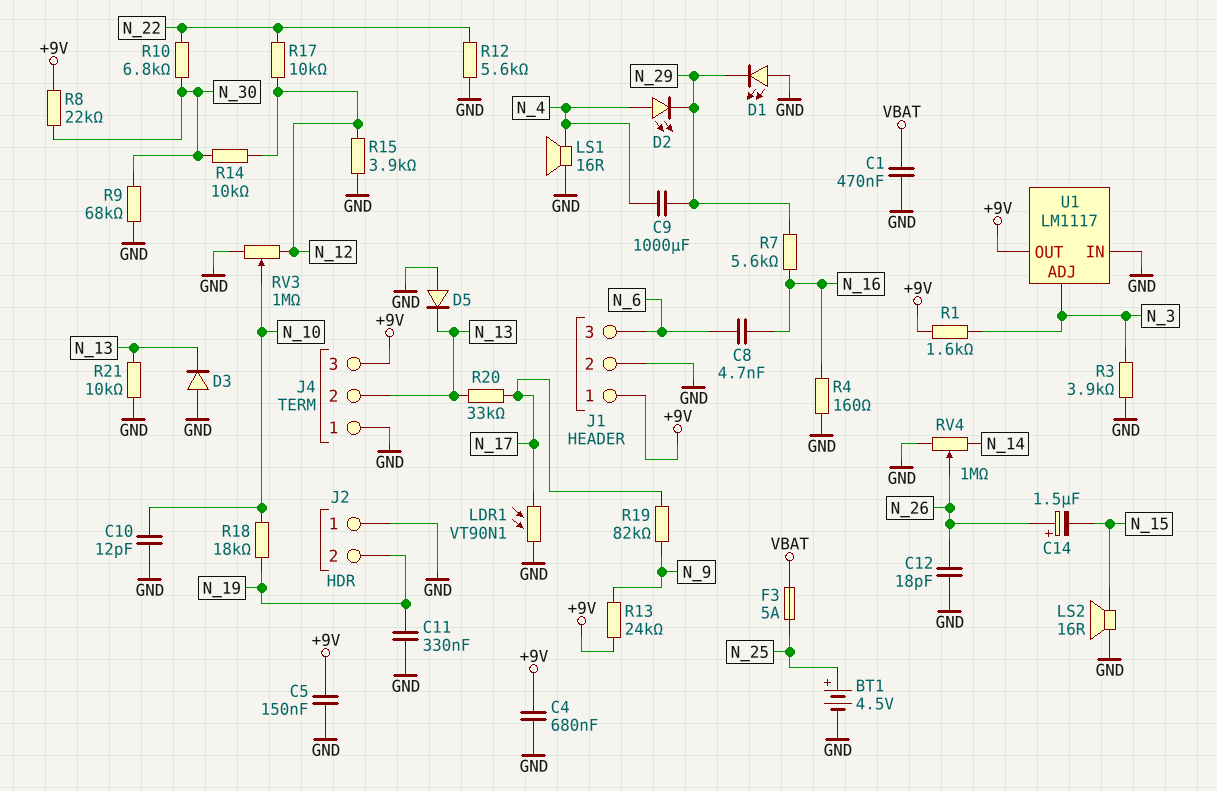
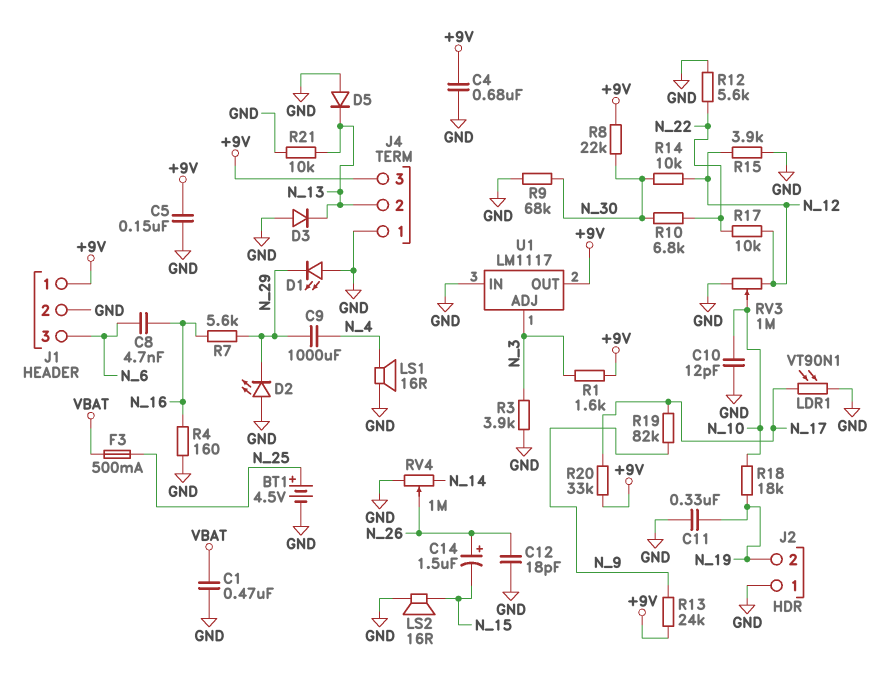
D2: LED (A N_4, K N_29) -> LED (A GND, K N_29)
F3: 5A (N_25, VBAT) -> 500mA (N_25, VBAT)
R20: 33k (N_13, N_17) -> 33k (+9V, N_17)

